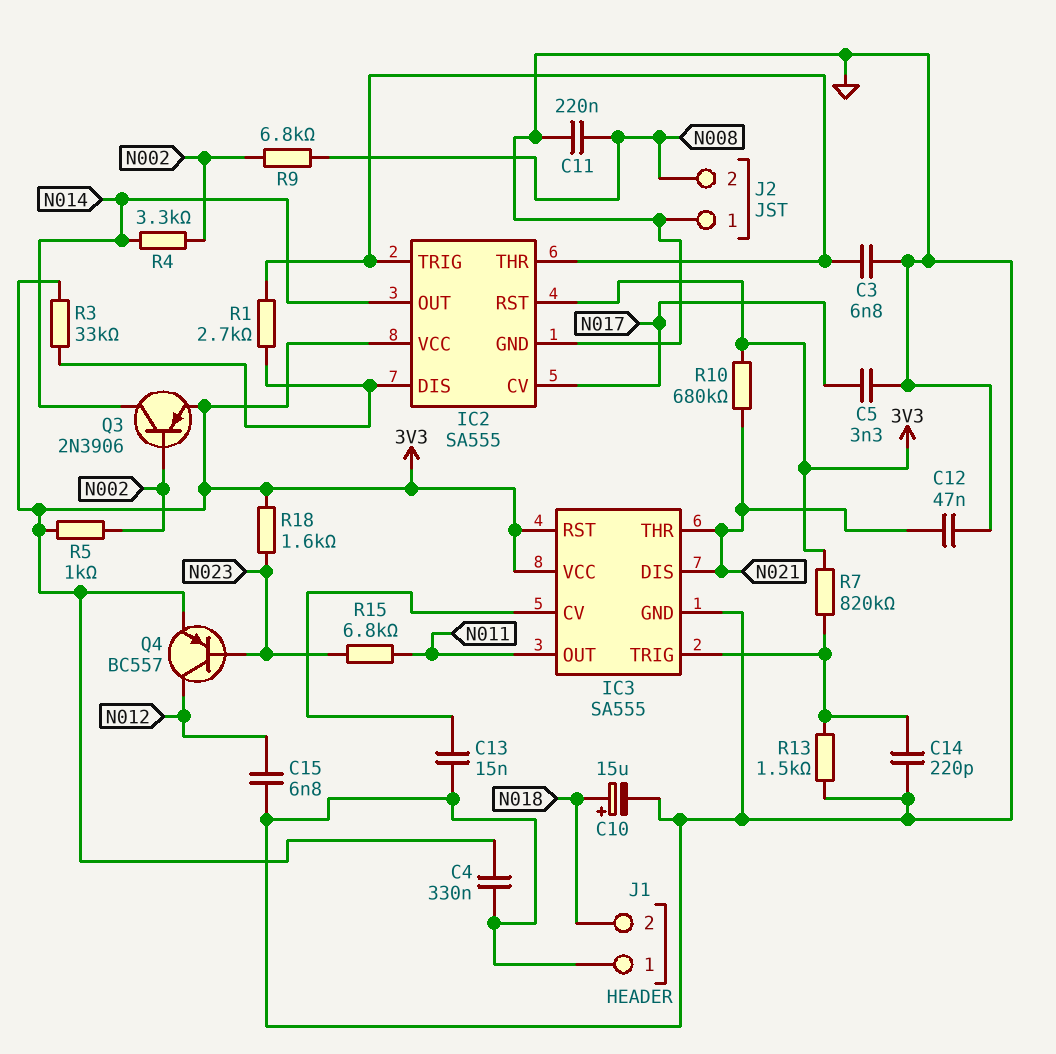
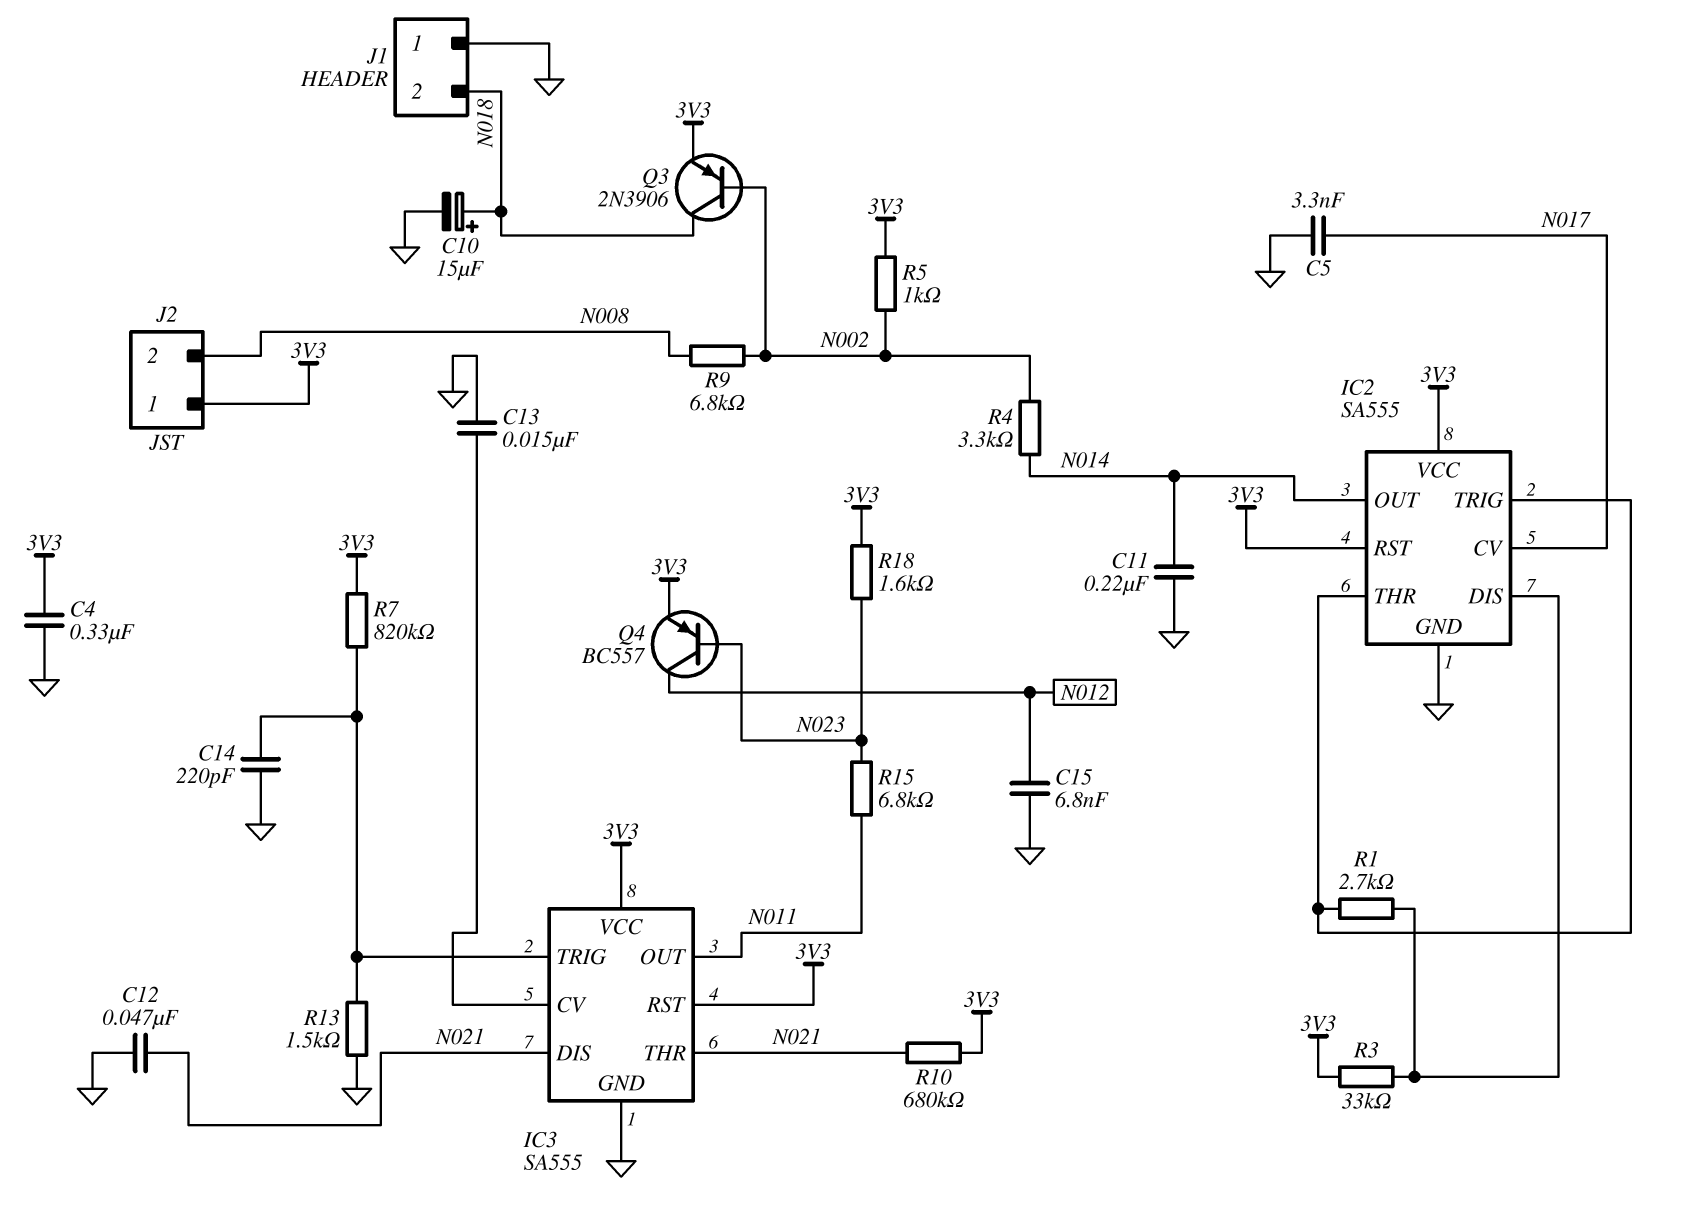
C3: 6.8nF (GND, IC2/THR) -> none
C11: 220nF (GND, N008) -> 220nF (GND, N014)
J2 pin 1: GND -> 3V3
Q3: PNP 2N3906 (B N002, C N014, E 3V3) -> PNP 2N3906 (B N002, C N018, E 3V3)

